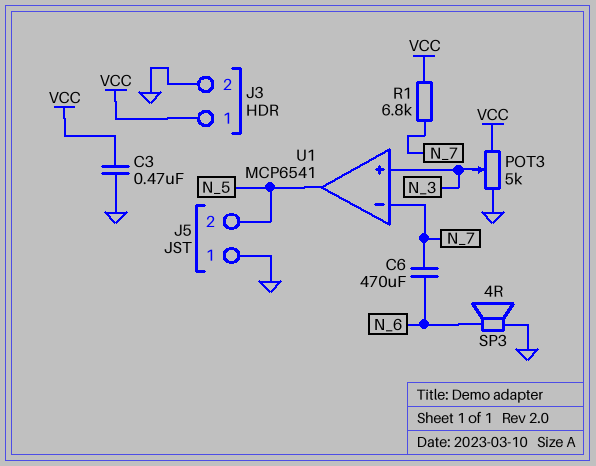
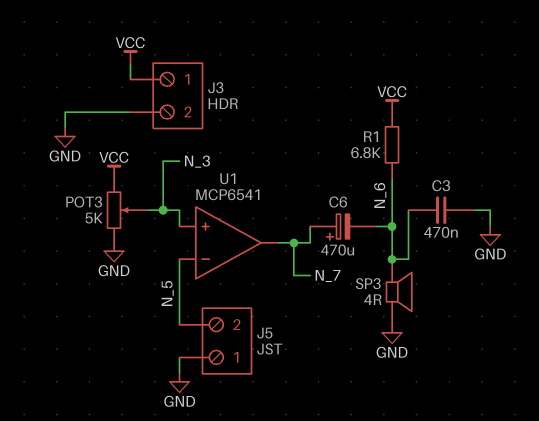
C3: 470nF (GND, VCC) -> 470nF (GND, N_6)
C6: 470uF (N_6, N_7) -> 470uF (plus N_7, minus N_6)
R1: 6.8k (N_7, VCC) -> 6.8k (N_6, VCC)
U1 pin in-: N_7 -> N_5
U1 pin out: N_5 -> N_7

